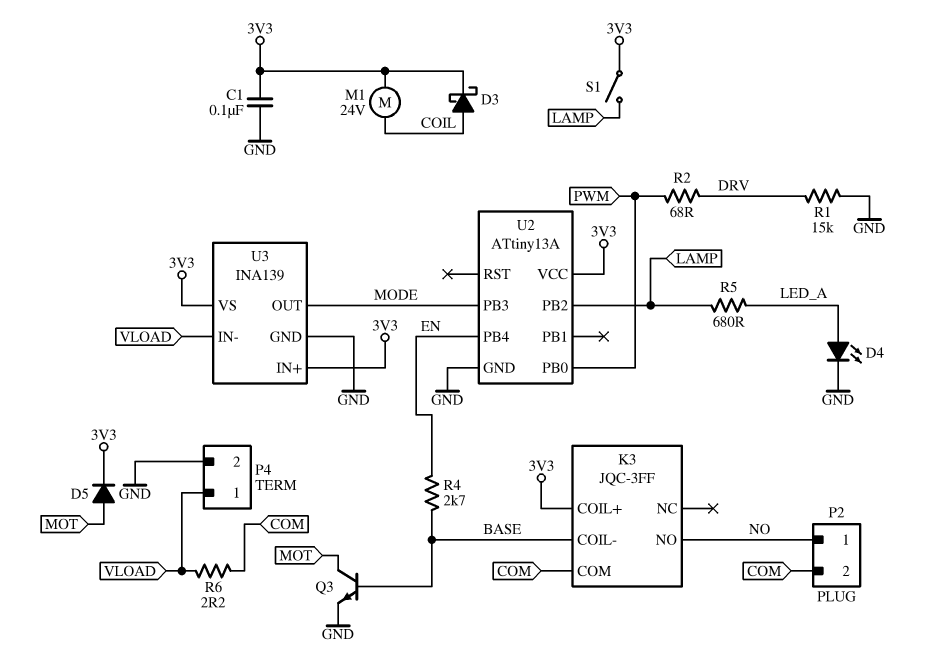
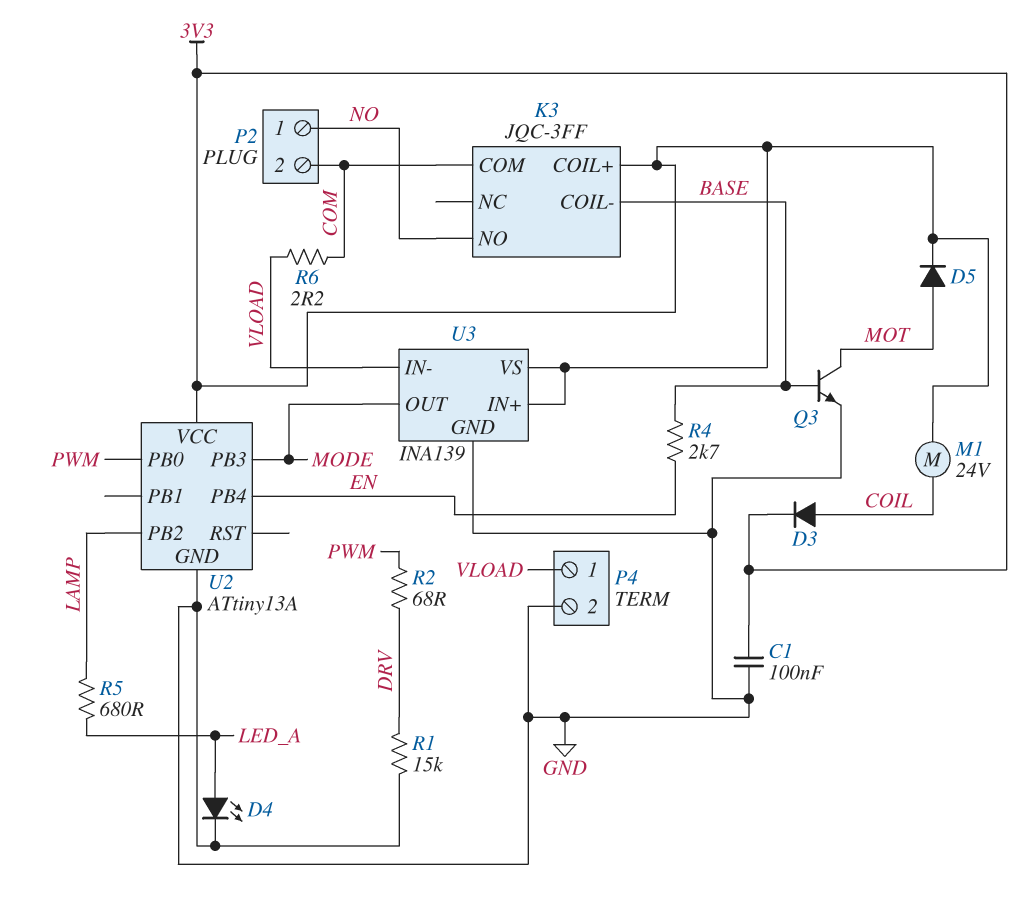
D3: schottky (A COIL, K 3V3) -> diode (A COIL, K 3V3)
S1: switch (3V3, LAMP) -> none

